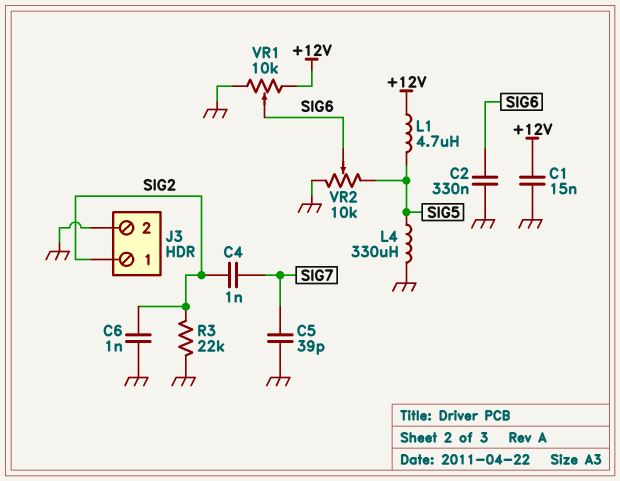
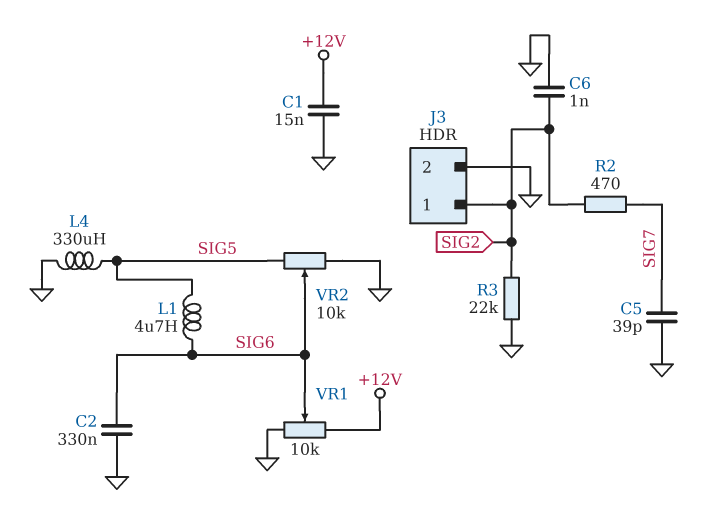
C4: 1nF (SIG2, SIG7) -> none
L1: 4.7uH (+12V, SIG5) -> 4.7uH (SIG5, SIG6)
R2: none -> 470 (SIG2, SIG7)

